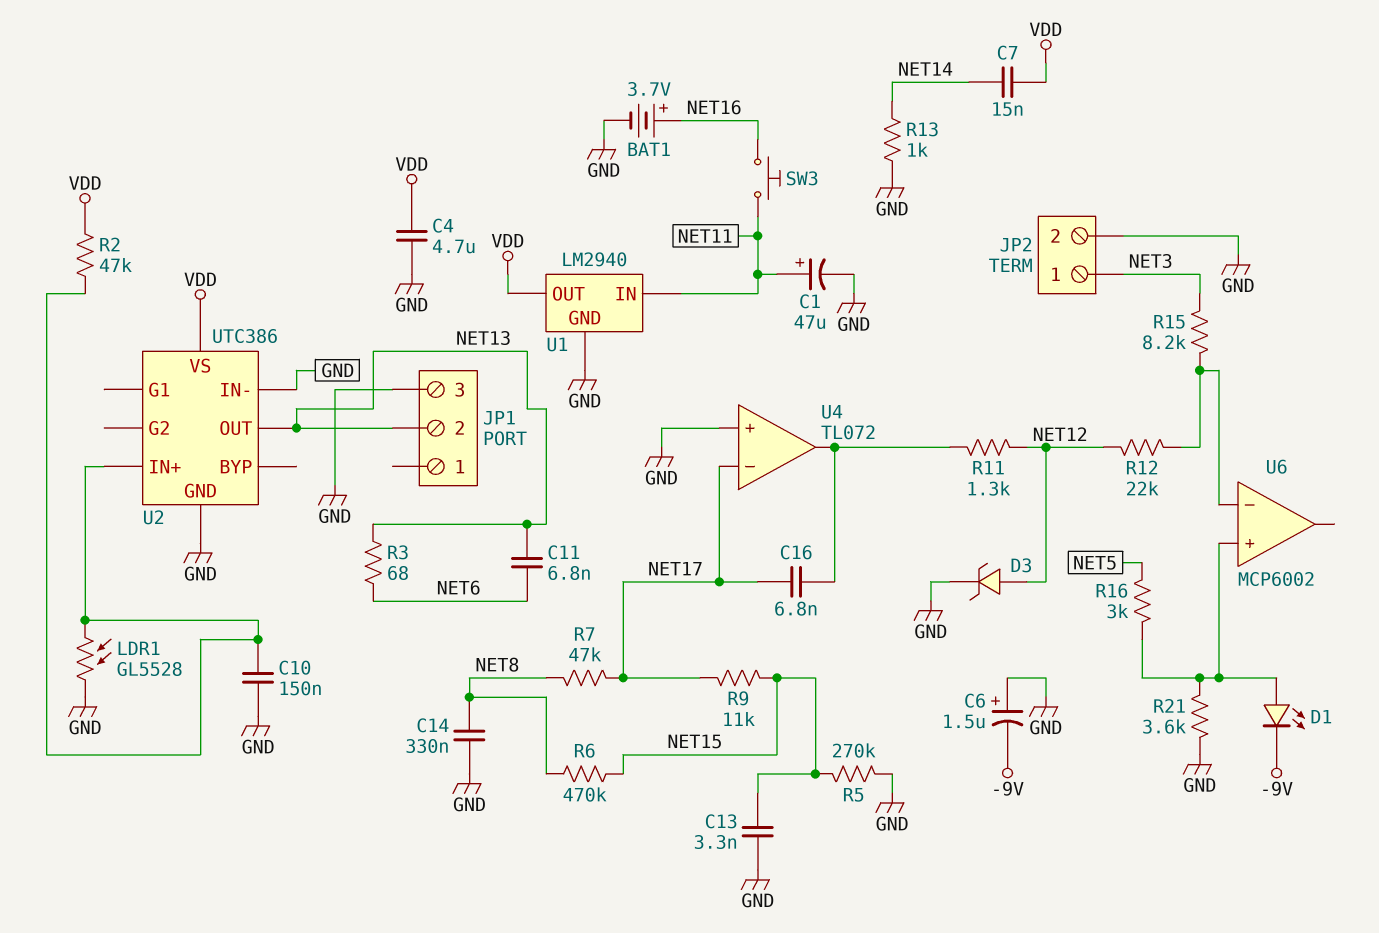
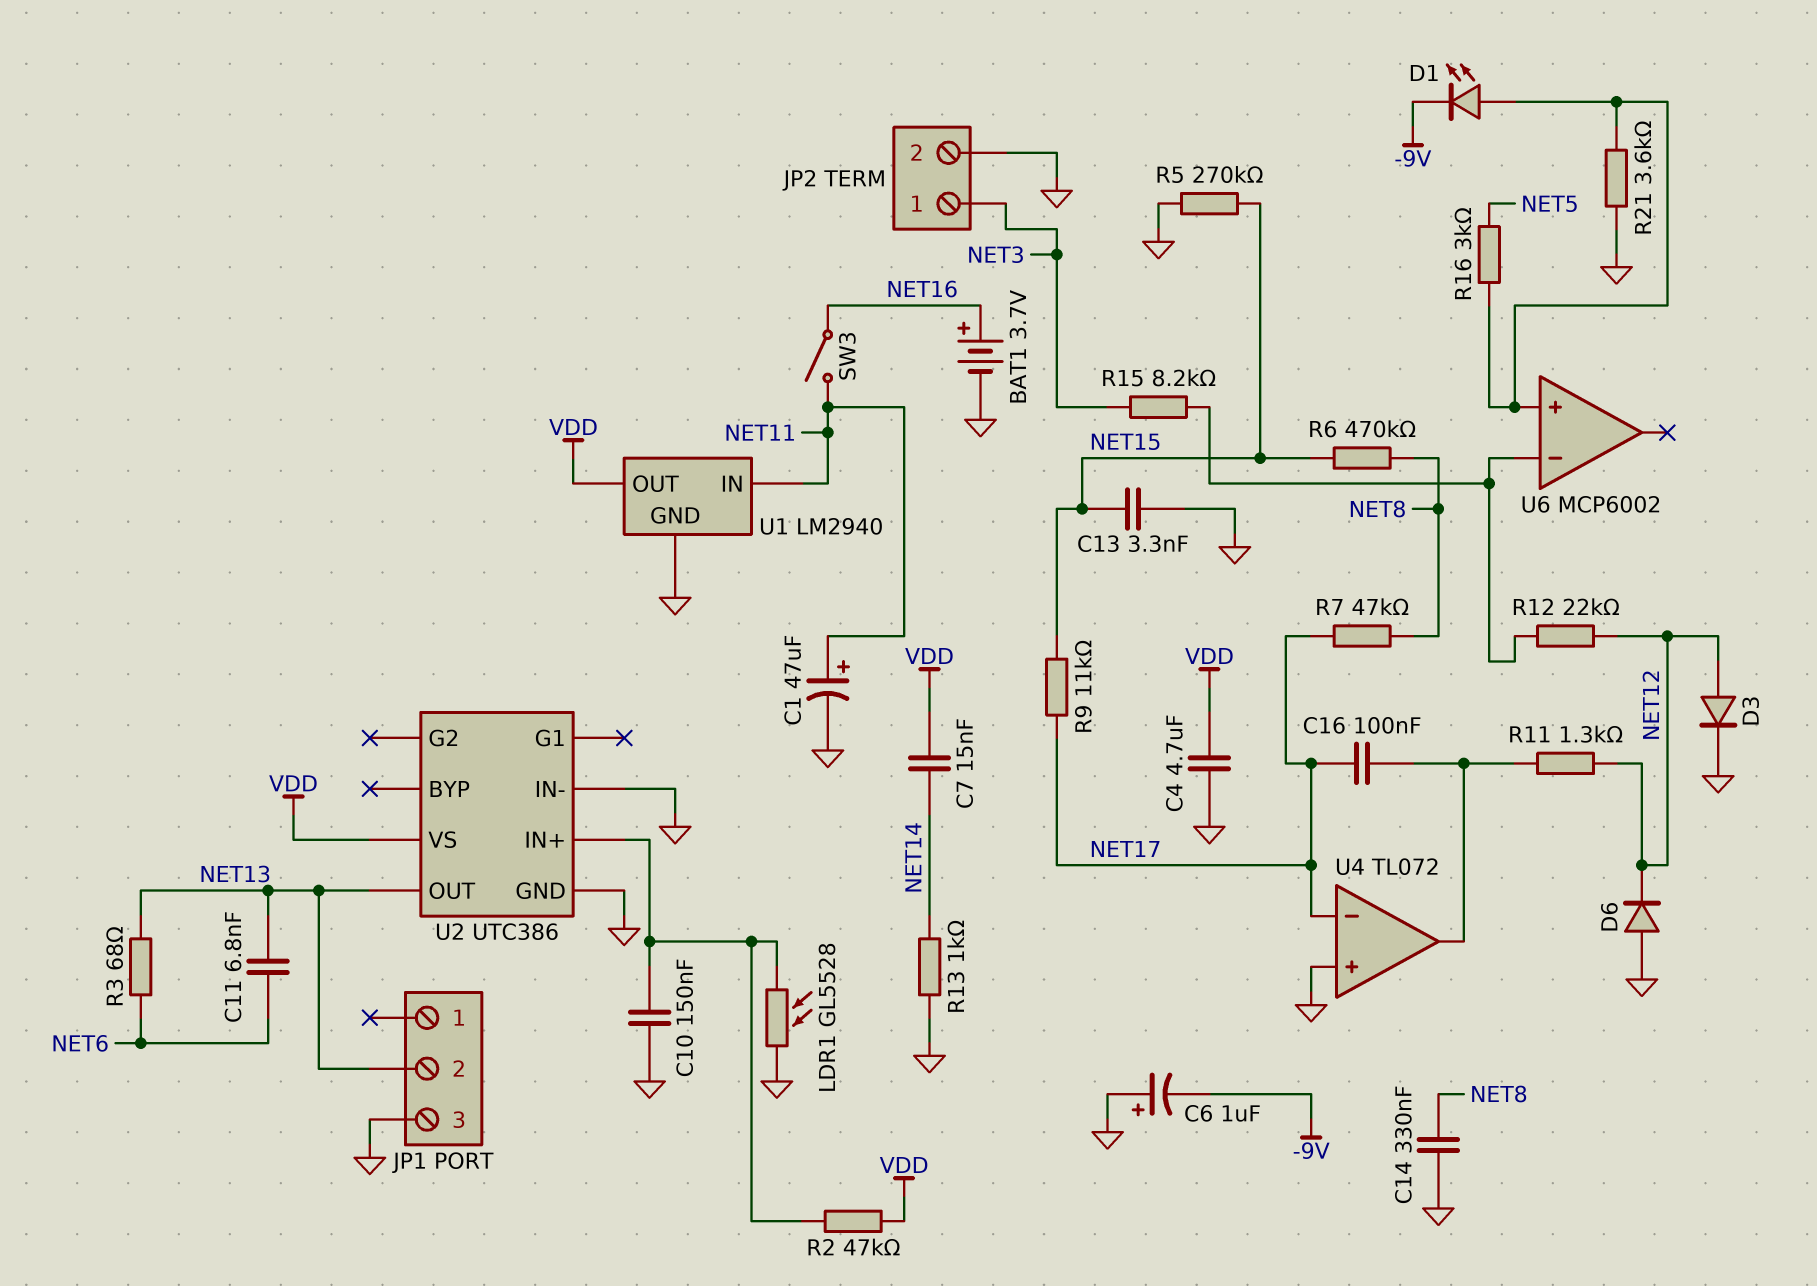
C6: 1.5uF (plus GND, minus -9V) -> 1uF (plus GND, minus -9V)
C16: 6.8nF (NET17, U4/out) -> 100nF (NET17, U4/out)
D3: zener (A NET12, K GND) -> diode (A NET12, K GND)
D6: none -> diode (A GND, K NET12)
SW3: button (NET11, NET16) -> switch (NET11, NET16)

